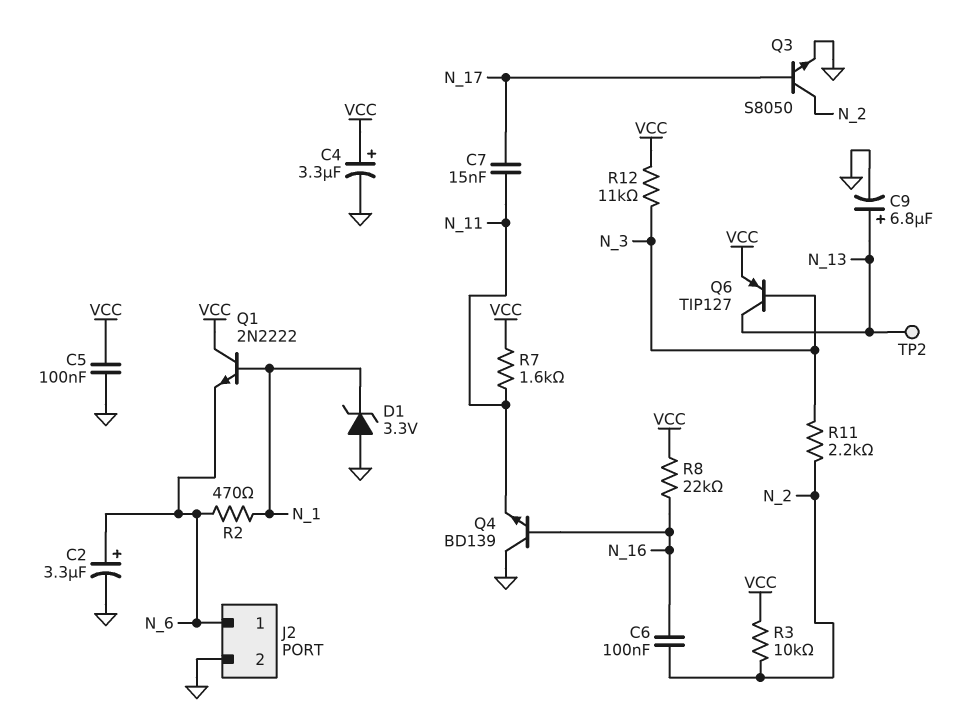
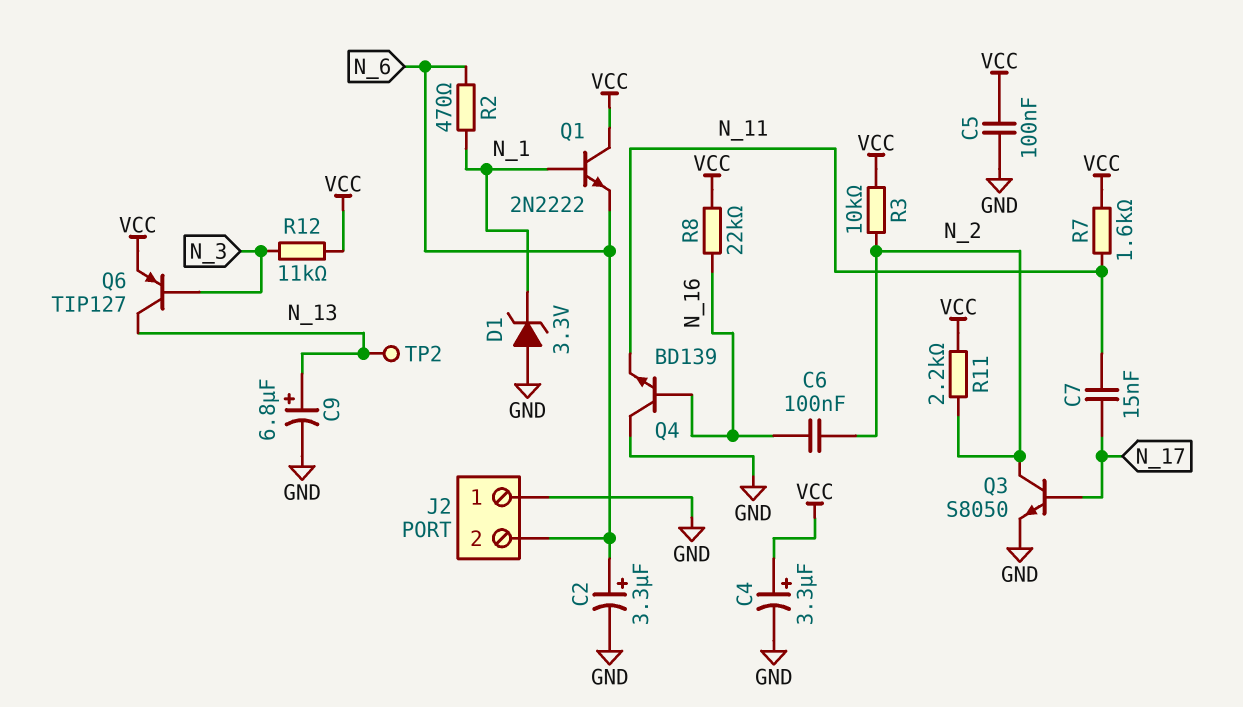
J2 pin 1: N_6 -> GND
J2 pin 2: GND -> N_6
R11: 2.2k (N_2, N_3) -> 2.2k (N_2, VCC)

